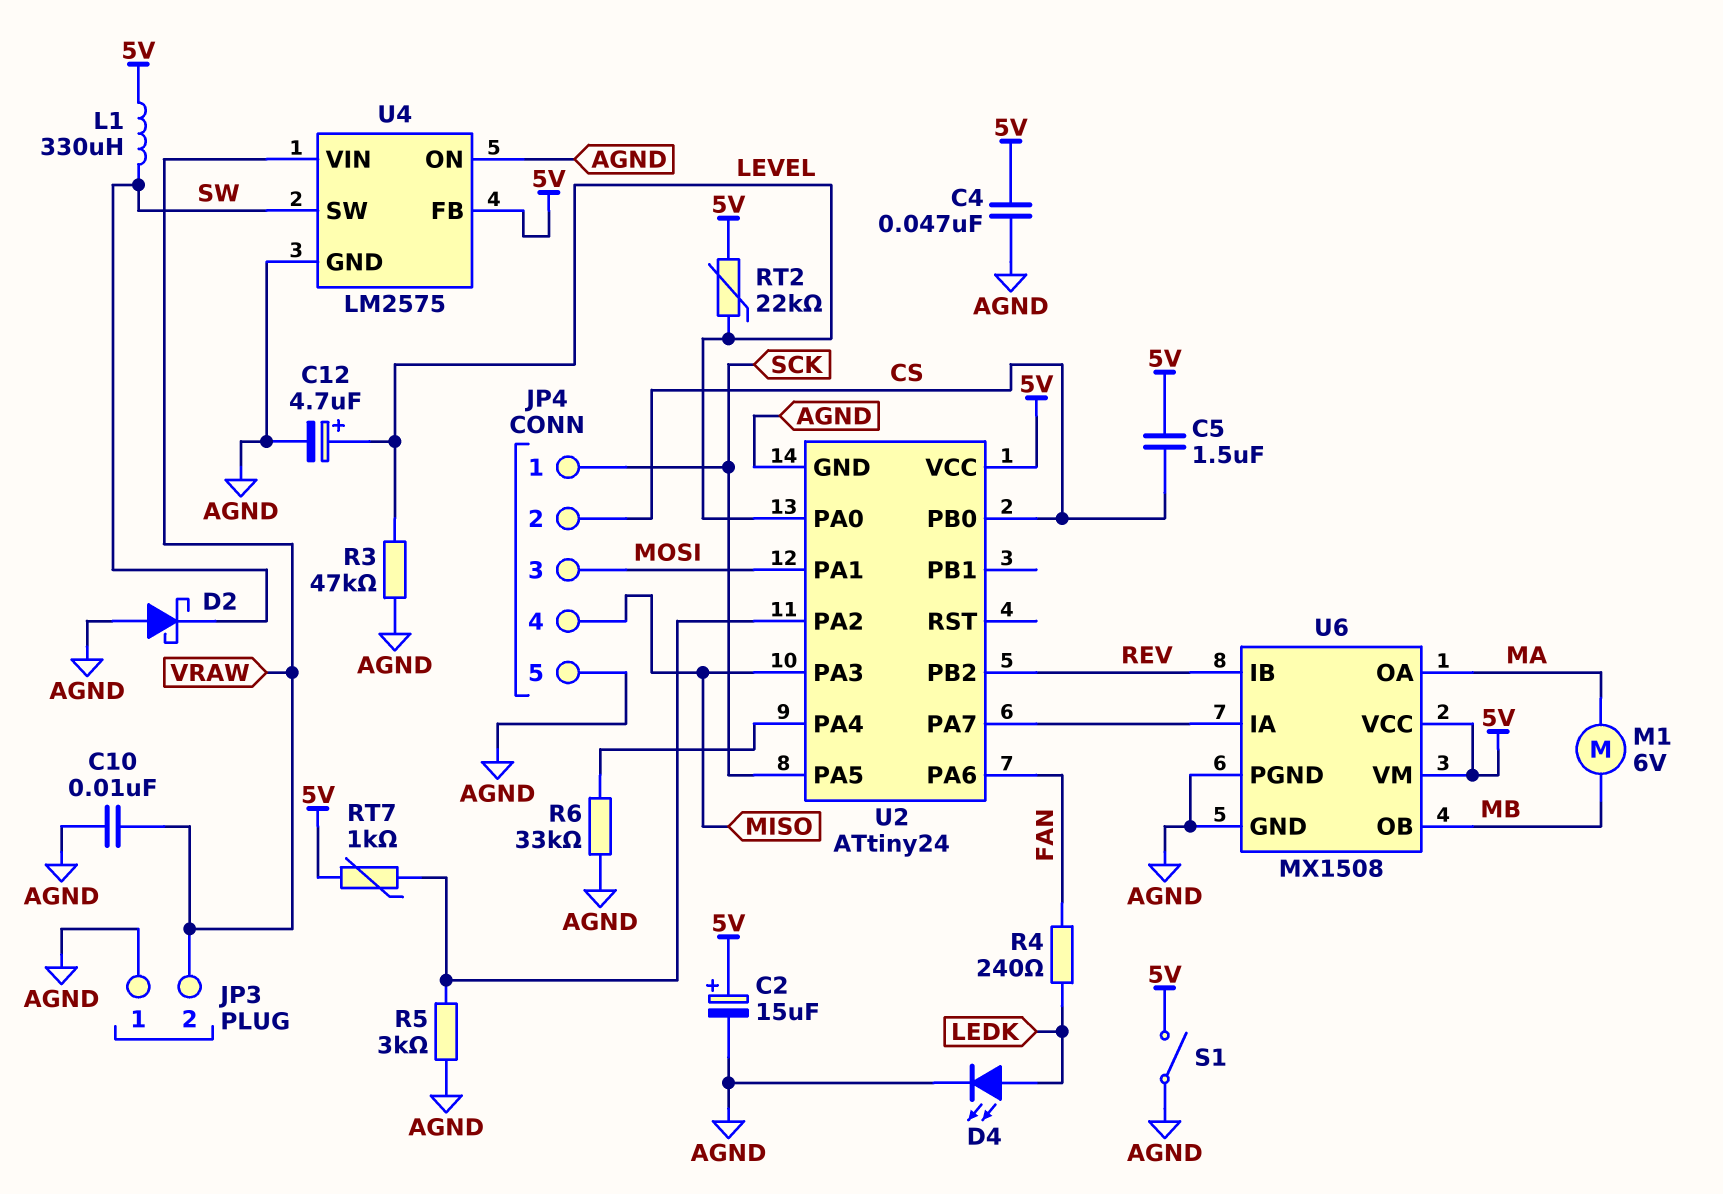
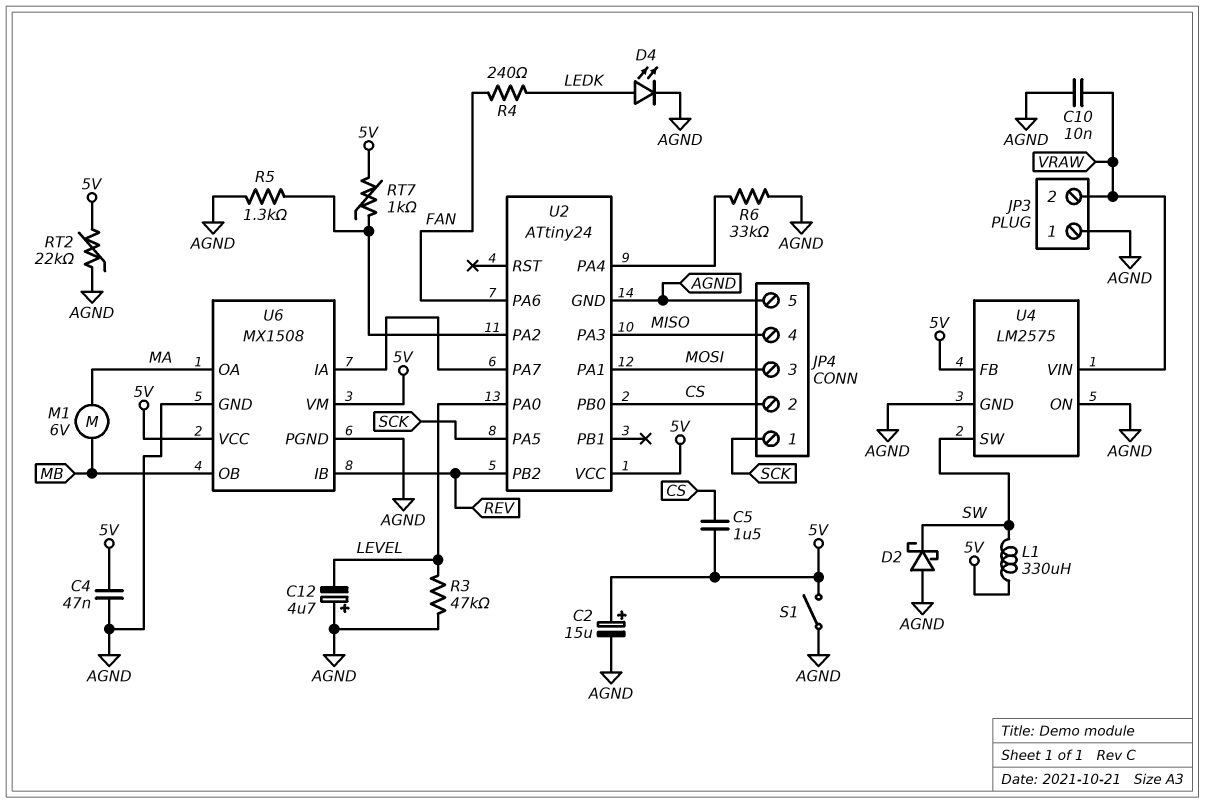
C12: 4.7uF (plus LEVEL, minus AGND) -> 4.7uF (plus AGND, minus LEVEL)
R5: 3k (AGND, U2/PA2) -> 1.3k (AGND, U2/PA2)
RT2: 22k (5V, LEVEL) -> 22k (5V, AGND)

